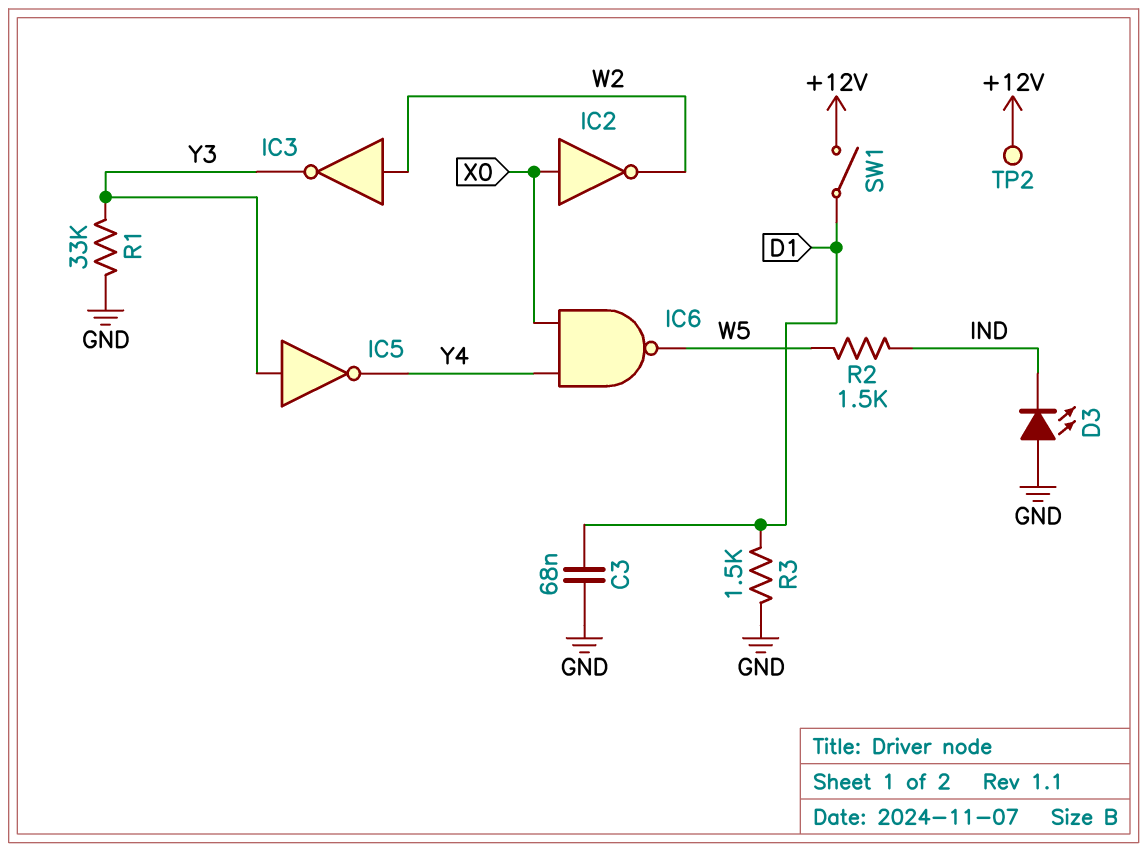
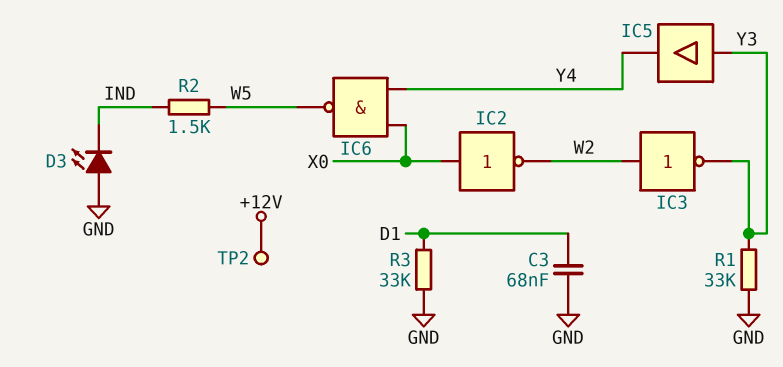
IC5: NOT (in Y3, out Y4) -> buffer (in Y3, out Y4)
R3: 1.5k (D1, GND) -> 33k (D1, GND)
SW1: switch (+12V, D1) -> none

